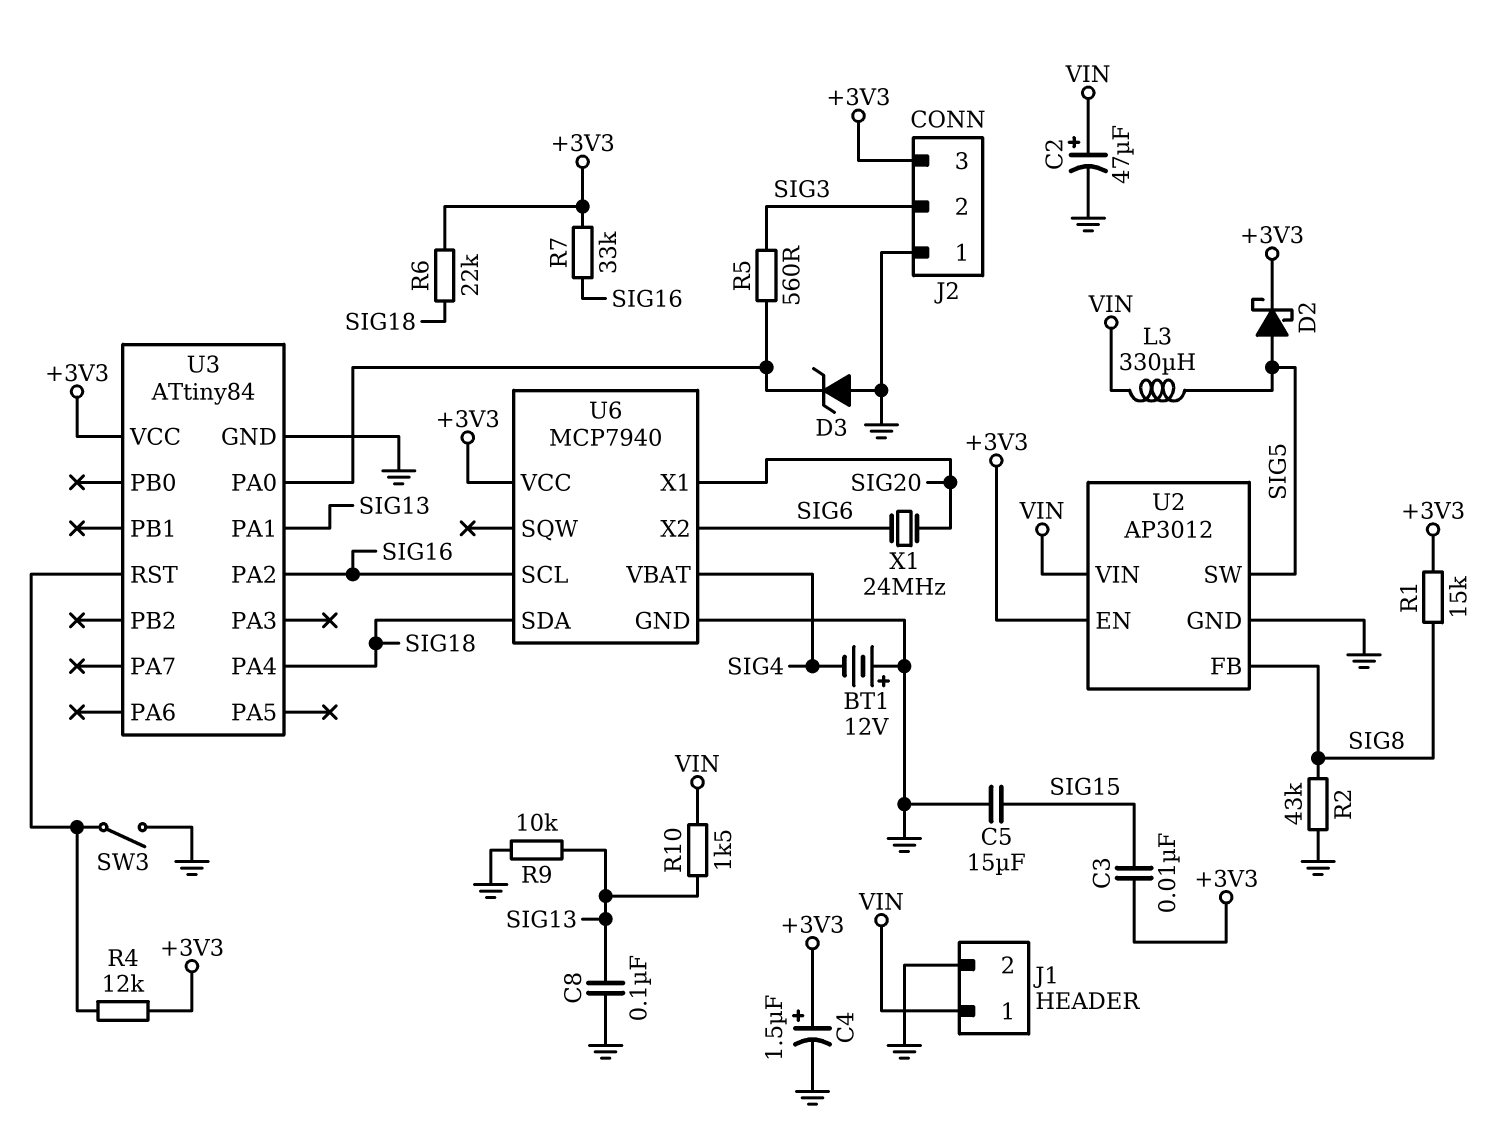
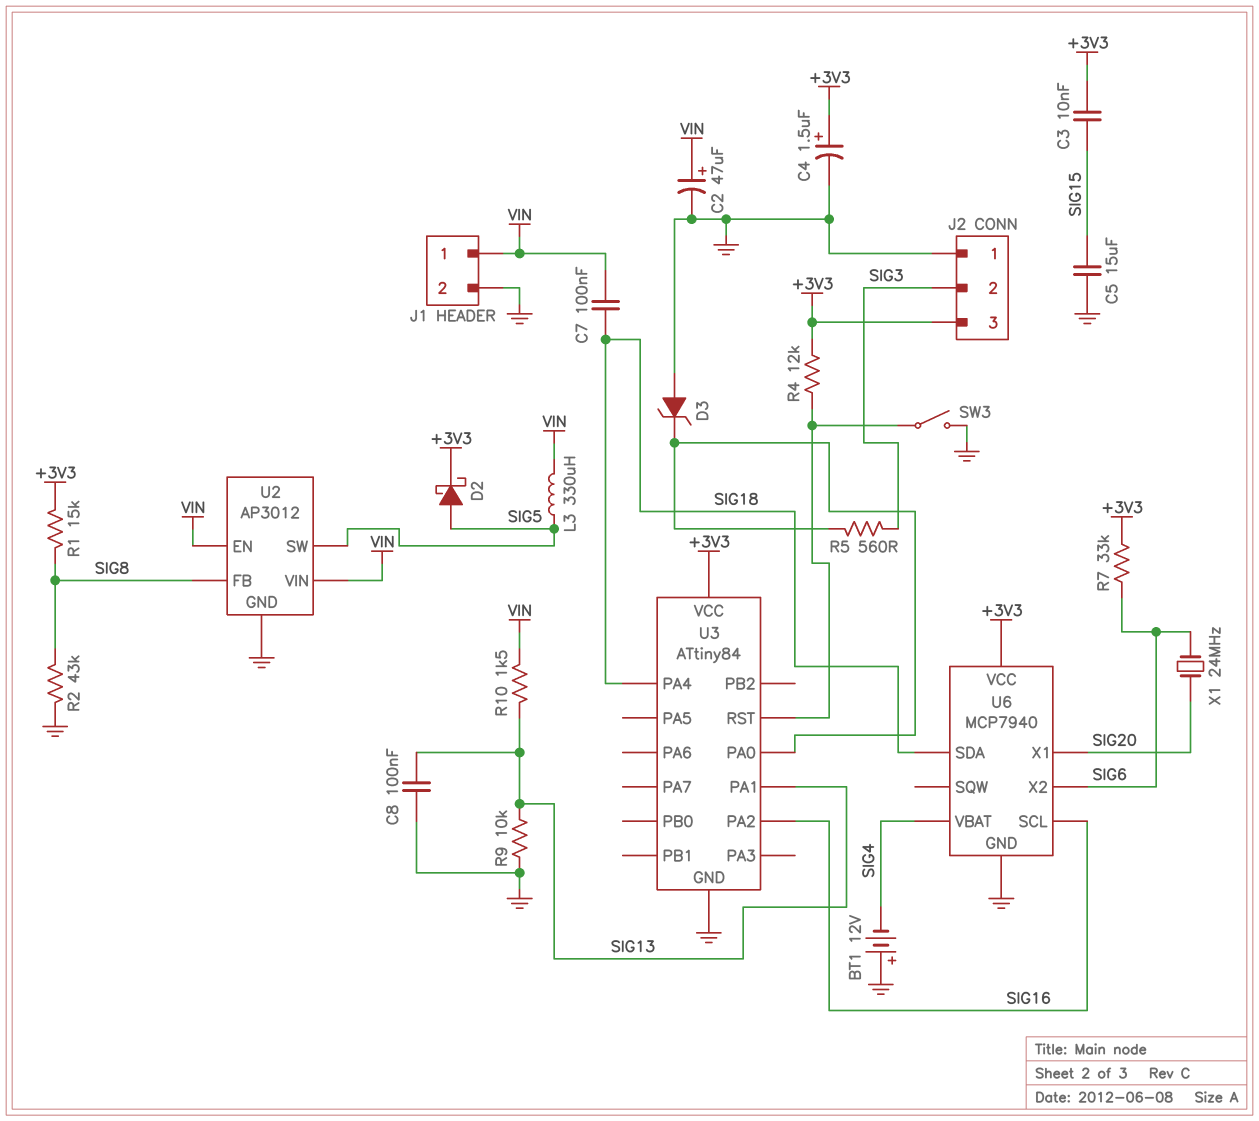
C7: none -> 100nF (SIG18, VIN)
R6: 22k (+3V3, SIG18) -> none
R7: 33k (+3V3, SIG16) -> 33k (+3V3, SIG6)
U2 pin EN: +3V3 -> VIN

